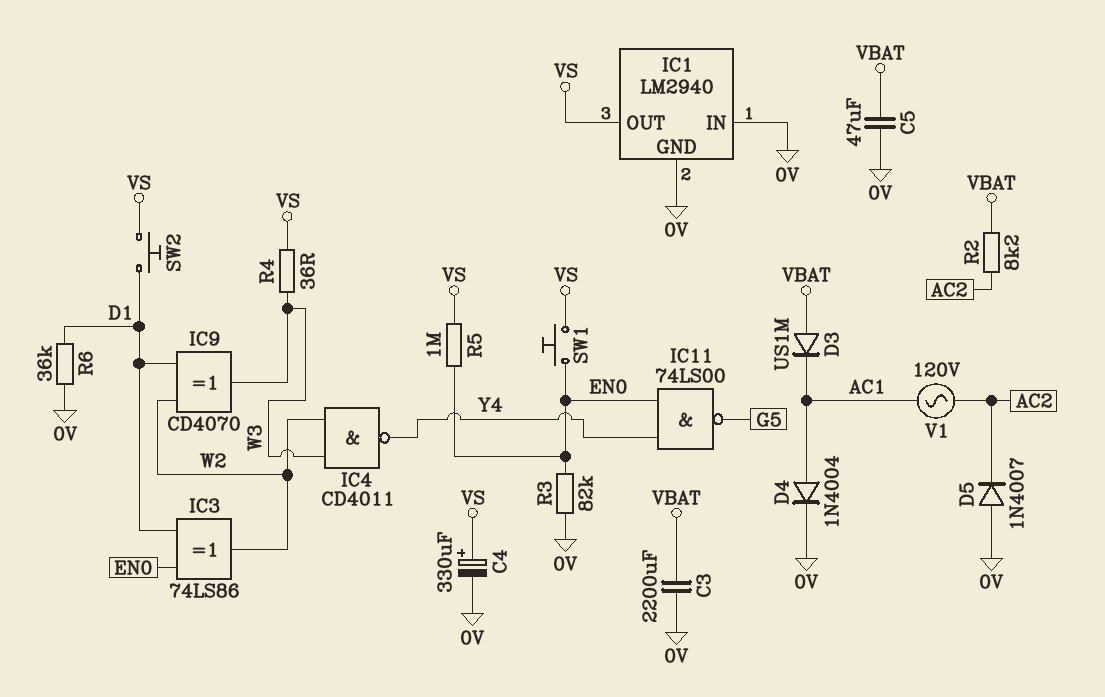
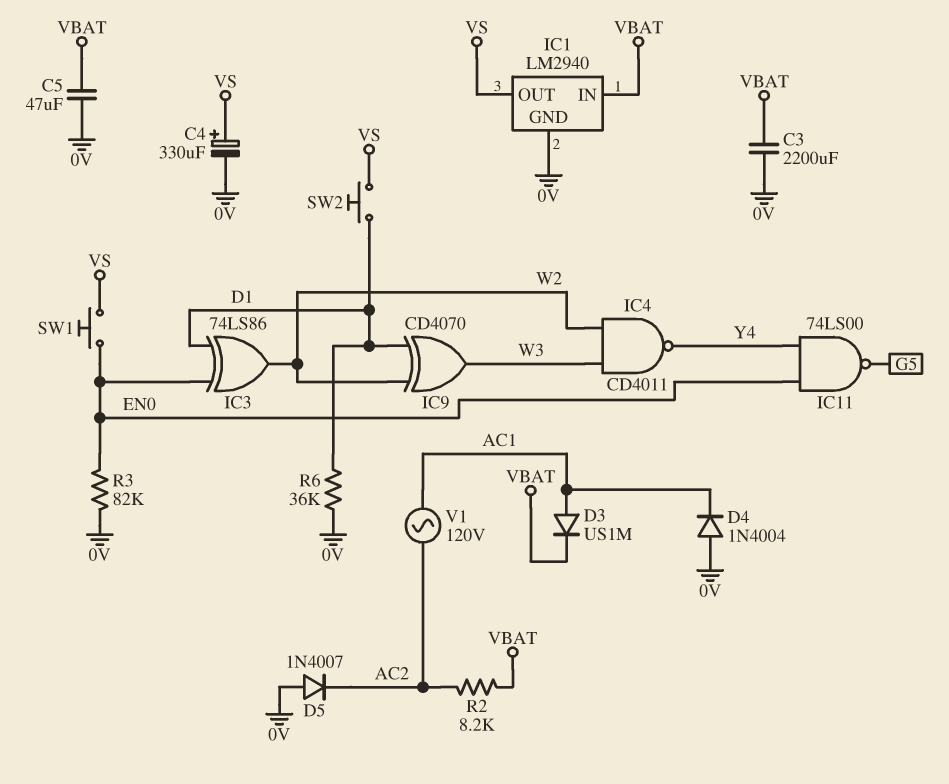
D3: diode US1M (A VBAT, K AC1) -> diode US1M (A AC1, K VBAT)
D4: diode 1N4004 (A AC1, K 0V) -> diode 1N4004 (A 0V, K AC1)
IC1 pin IN: 0V -> VBAT
R4: 36 (VS, W3) -> none
R5: 1M (EN0, VS) -> none

